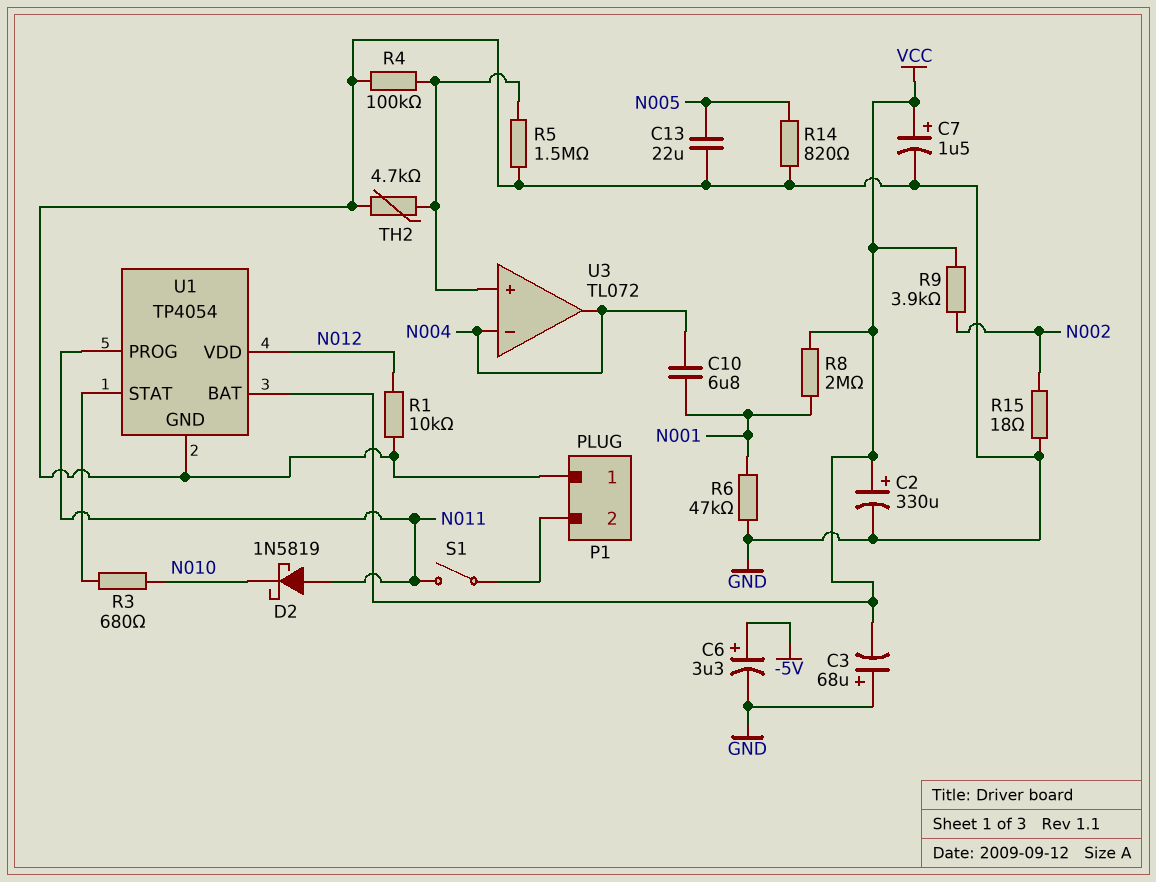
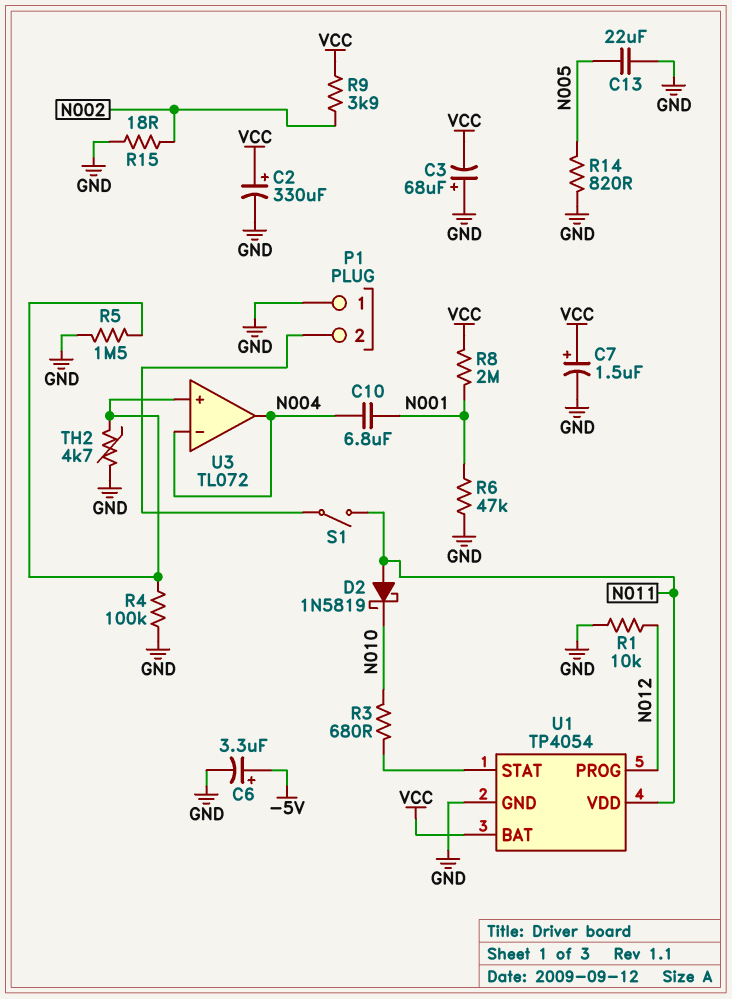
U1 pin PROG: N011 -> N012
U1 pin VDD: N012 -> N011

